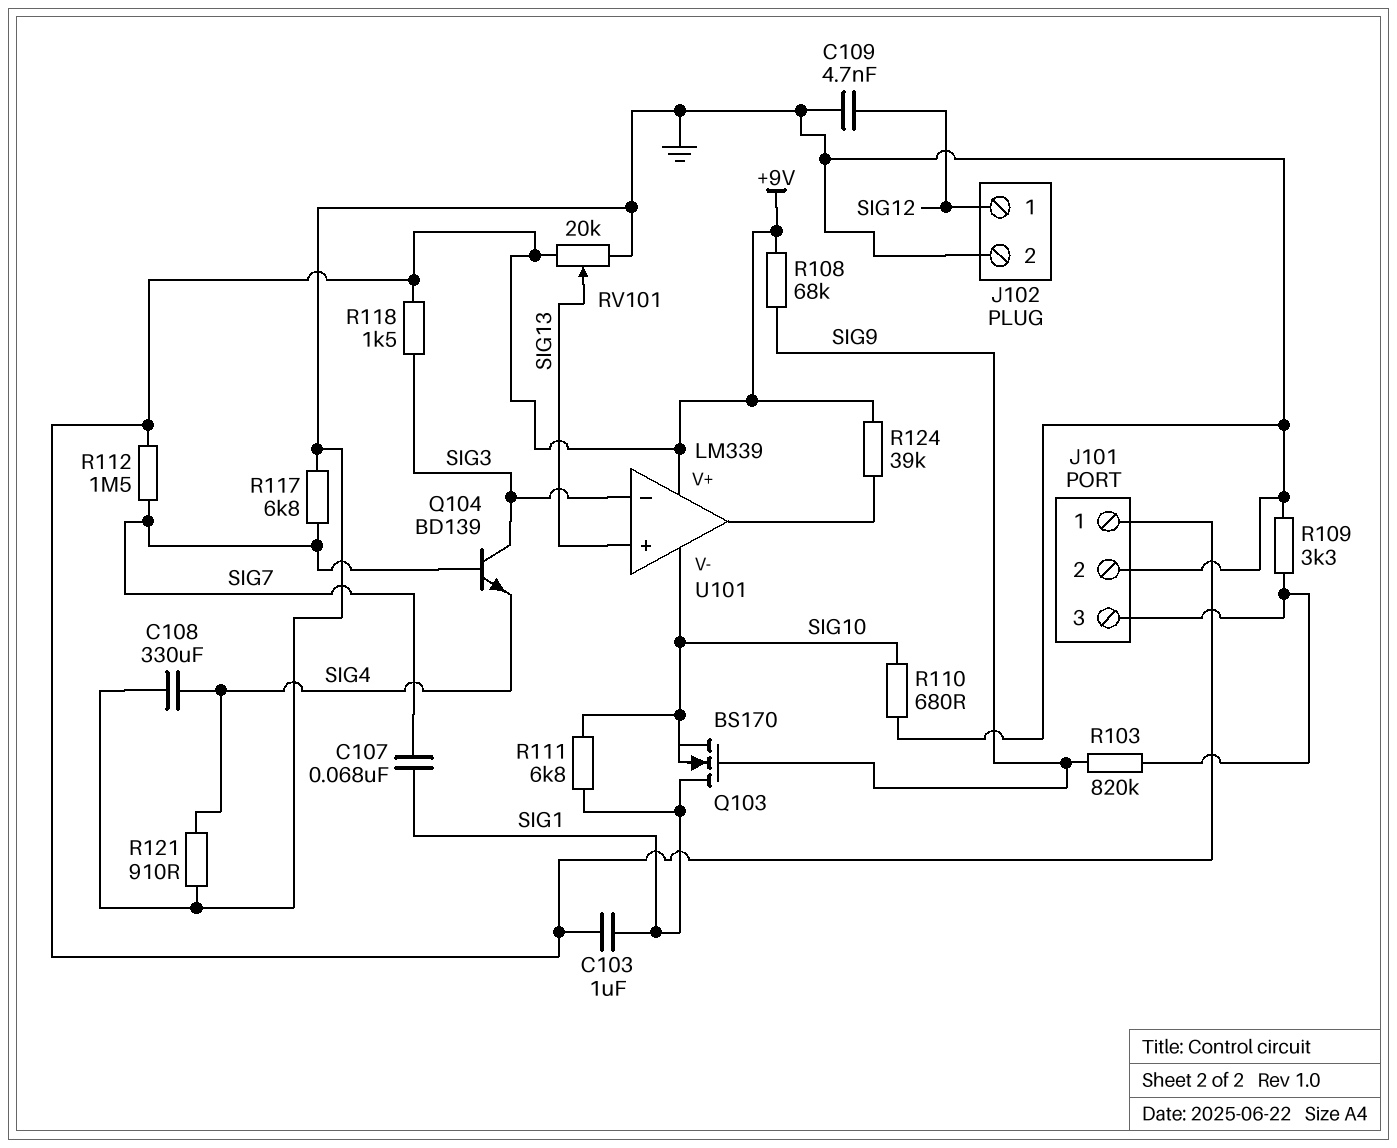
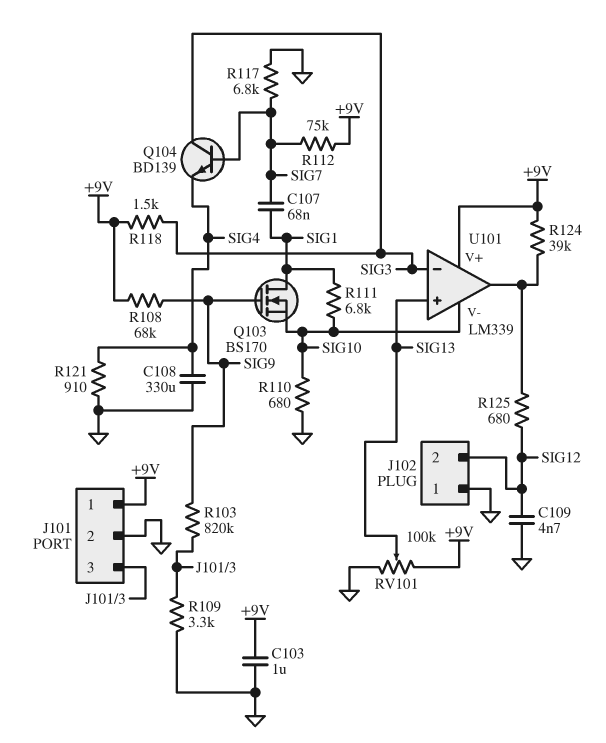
C103: 1uF (+9V, SIG1) -> 1uF (+9V, GND)
J102 pin 1: SIG12 -> GND
J102 pin 2: GND -> SIG12
R112: 1.5M (+9V, SIG7) -> 75k (+9V, SIG7)
R125: none -> 680 (SIG12, U101/out)
RV101: 20k (+9V, GND, wiper SIG13) -> 100k (+9V, GND, wiper SIG13)

